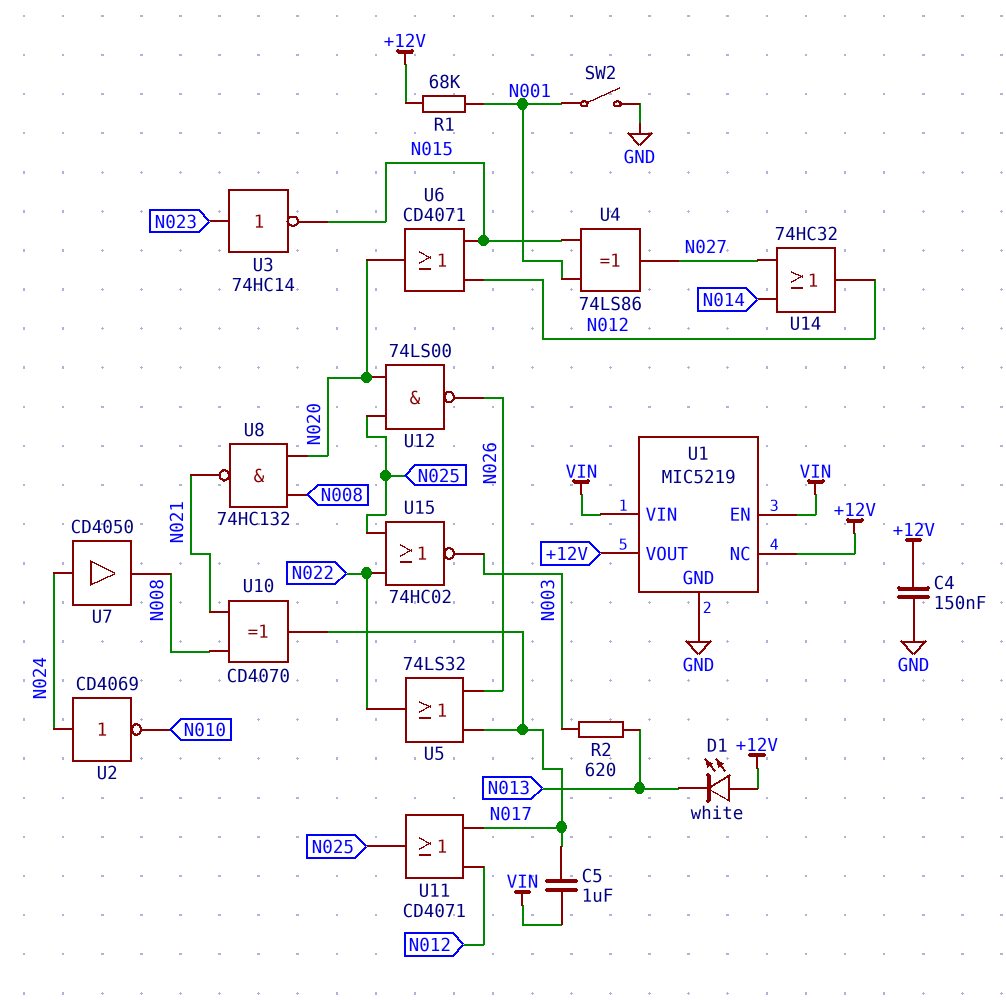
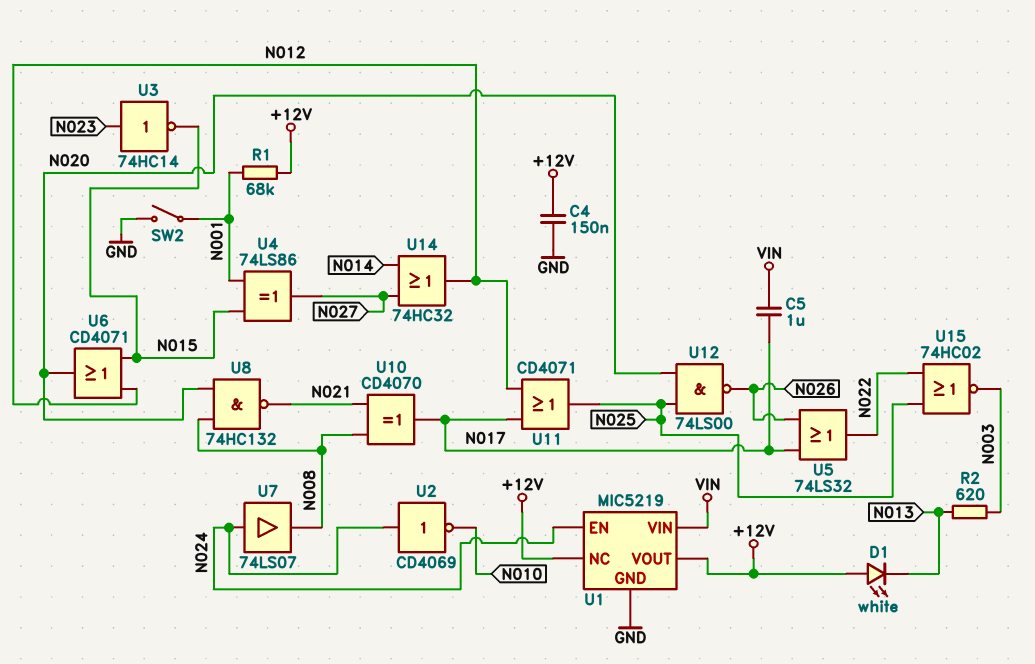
U1 pin EN: VIN -> N024
U7: buffer CD4050 (in N024, out N008) -> buffer 74LS07 (in N024, out N008)

